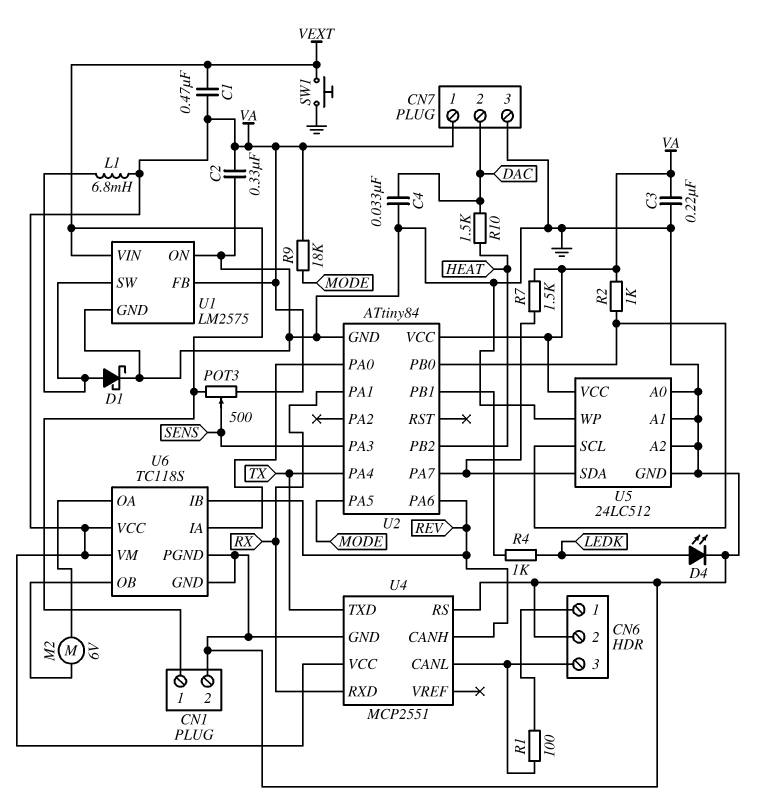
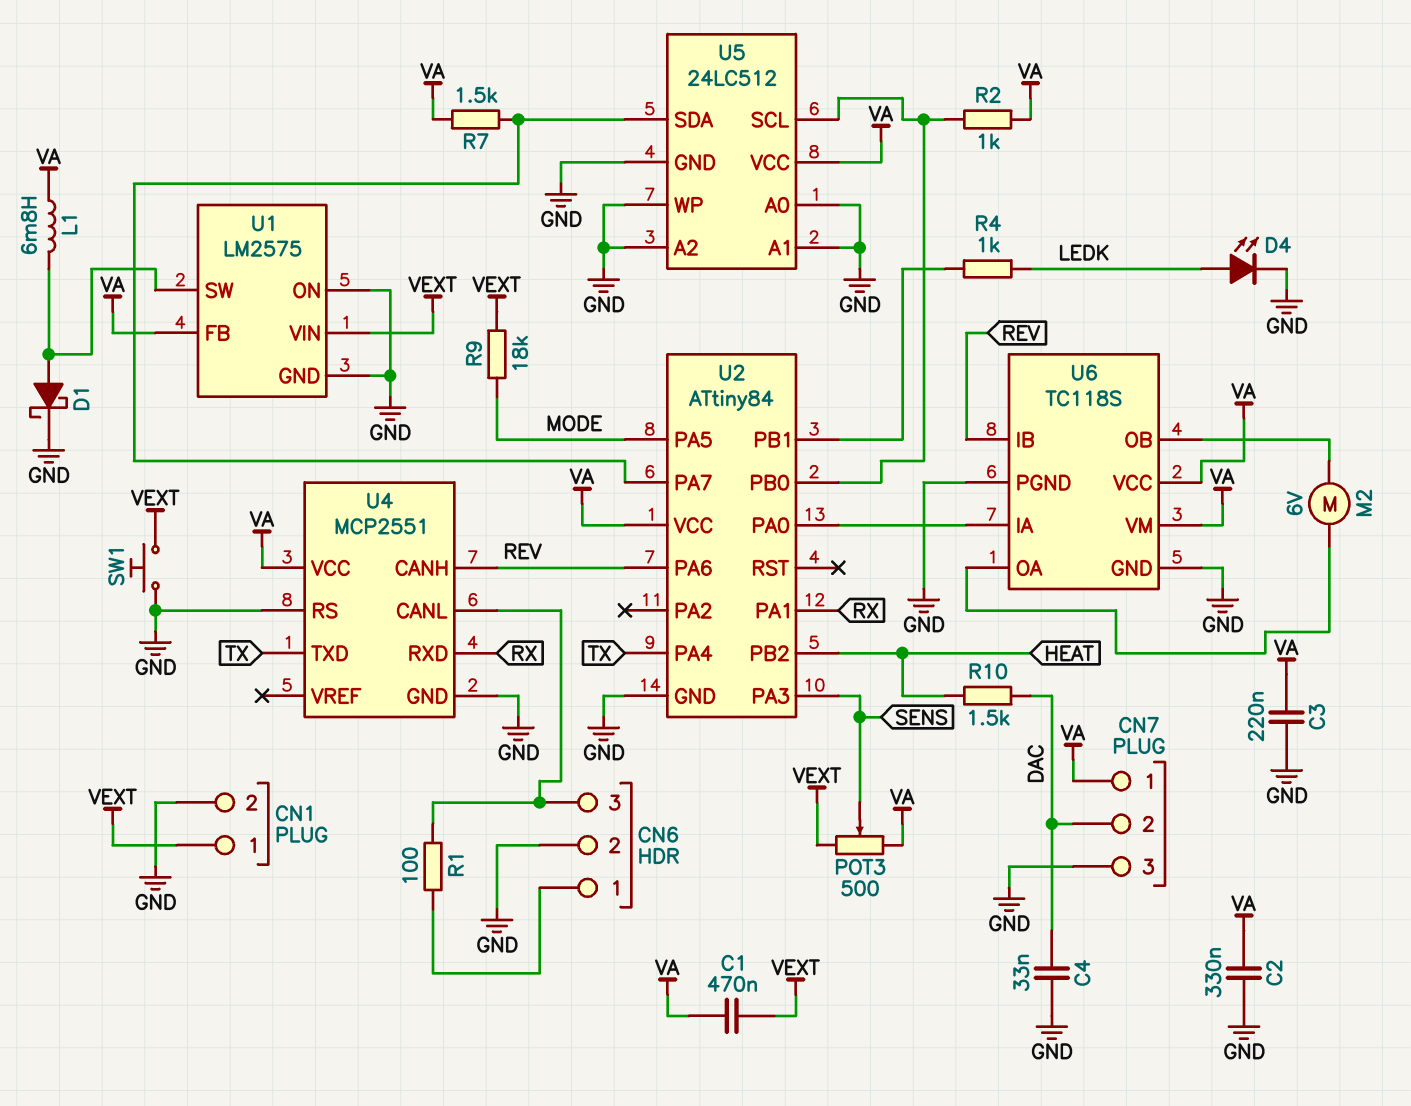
R9: 18k (MODE, VA) -> 18k (MODE, VEXT)

